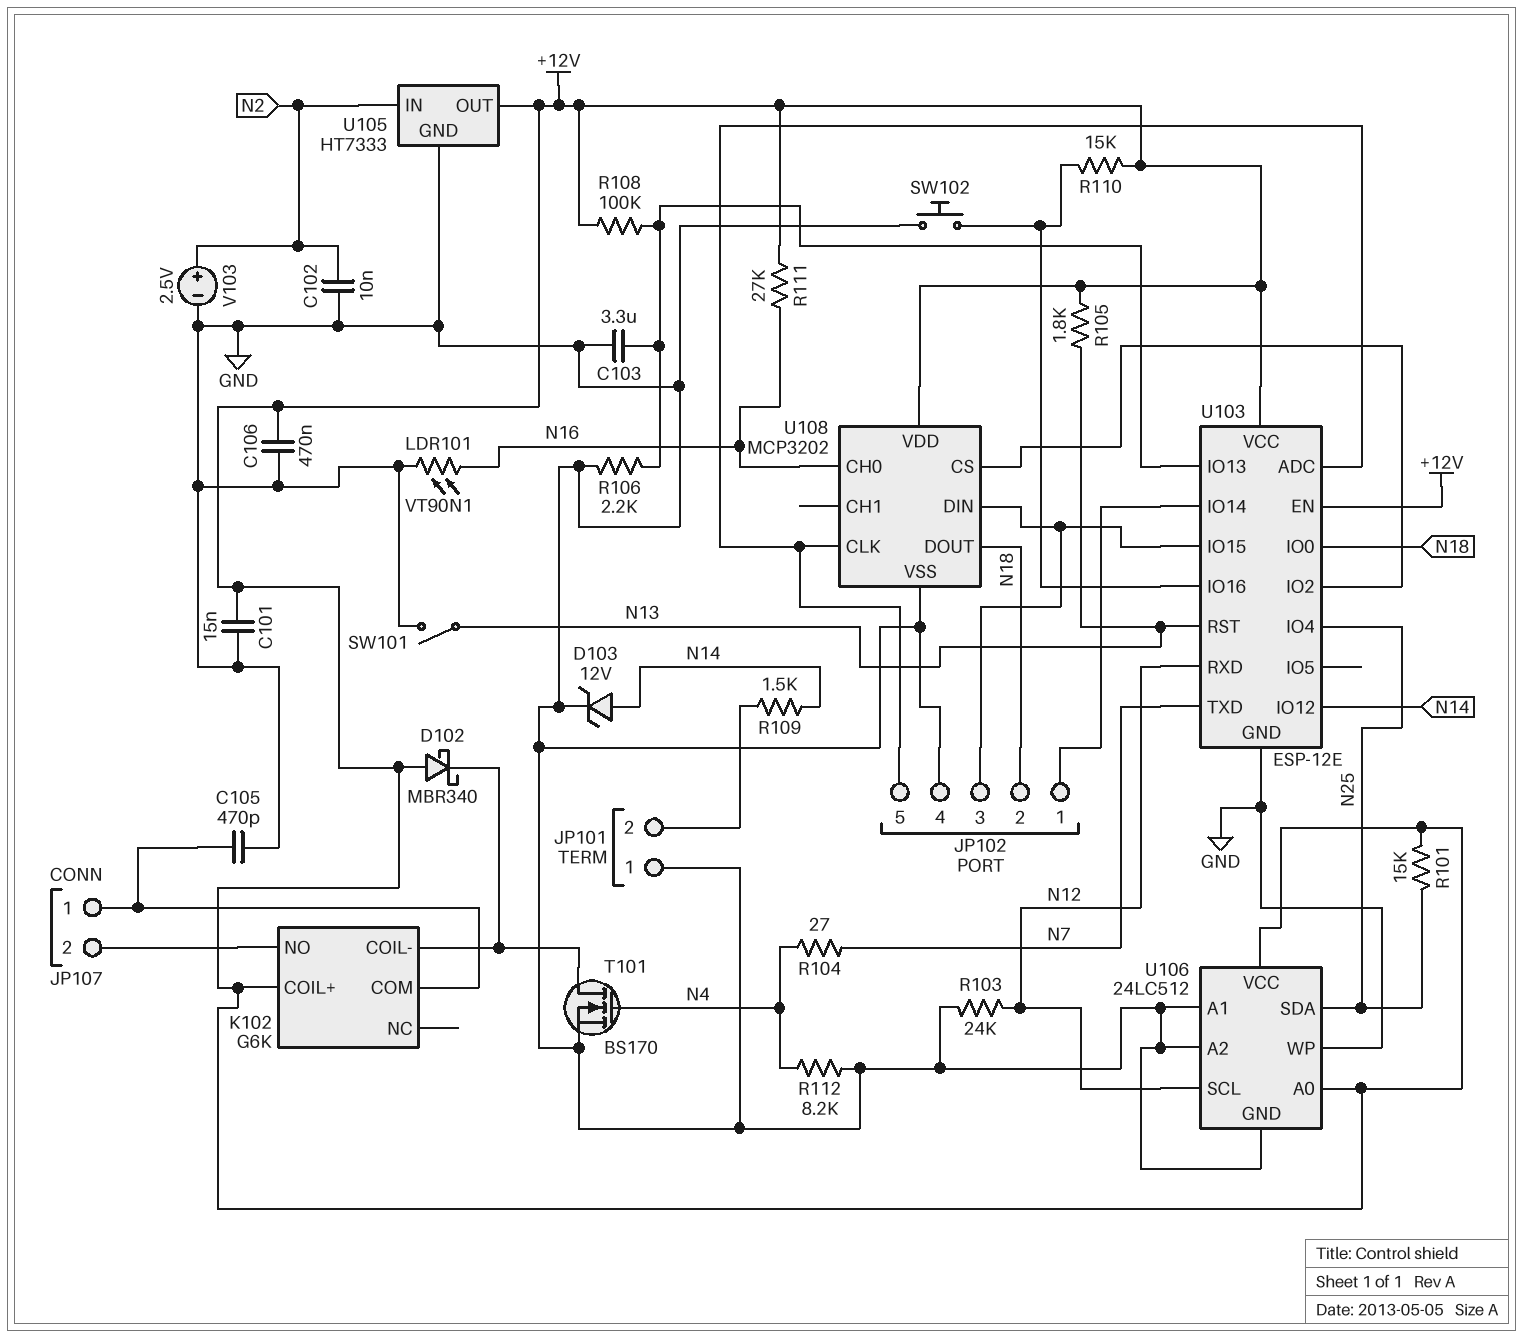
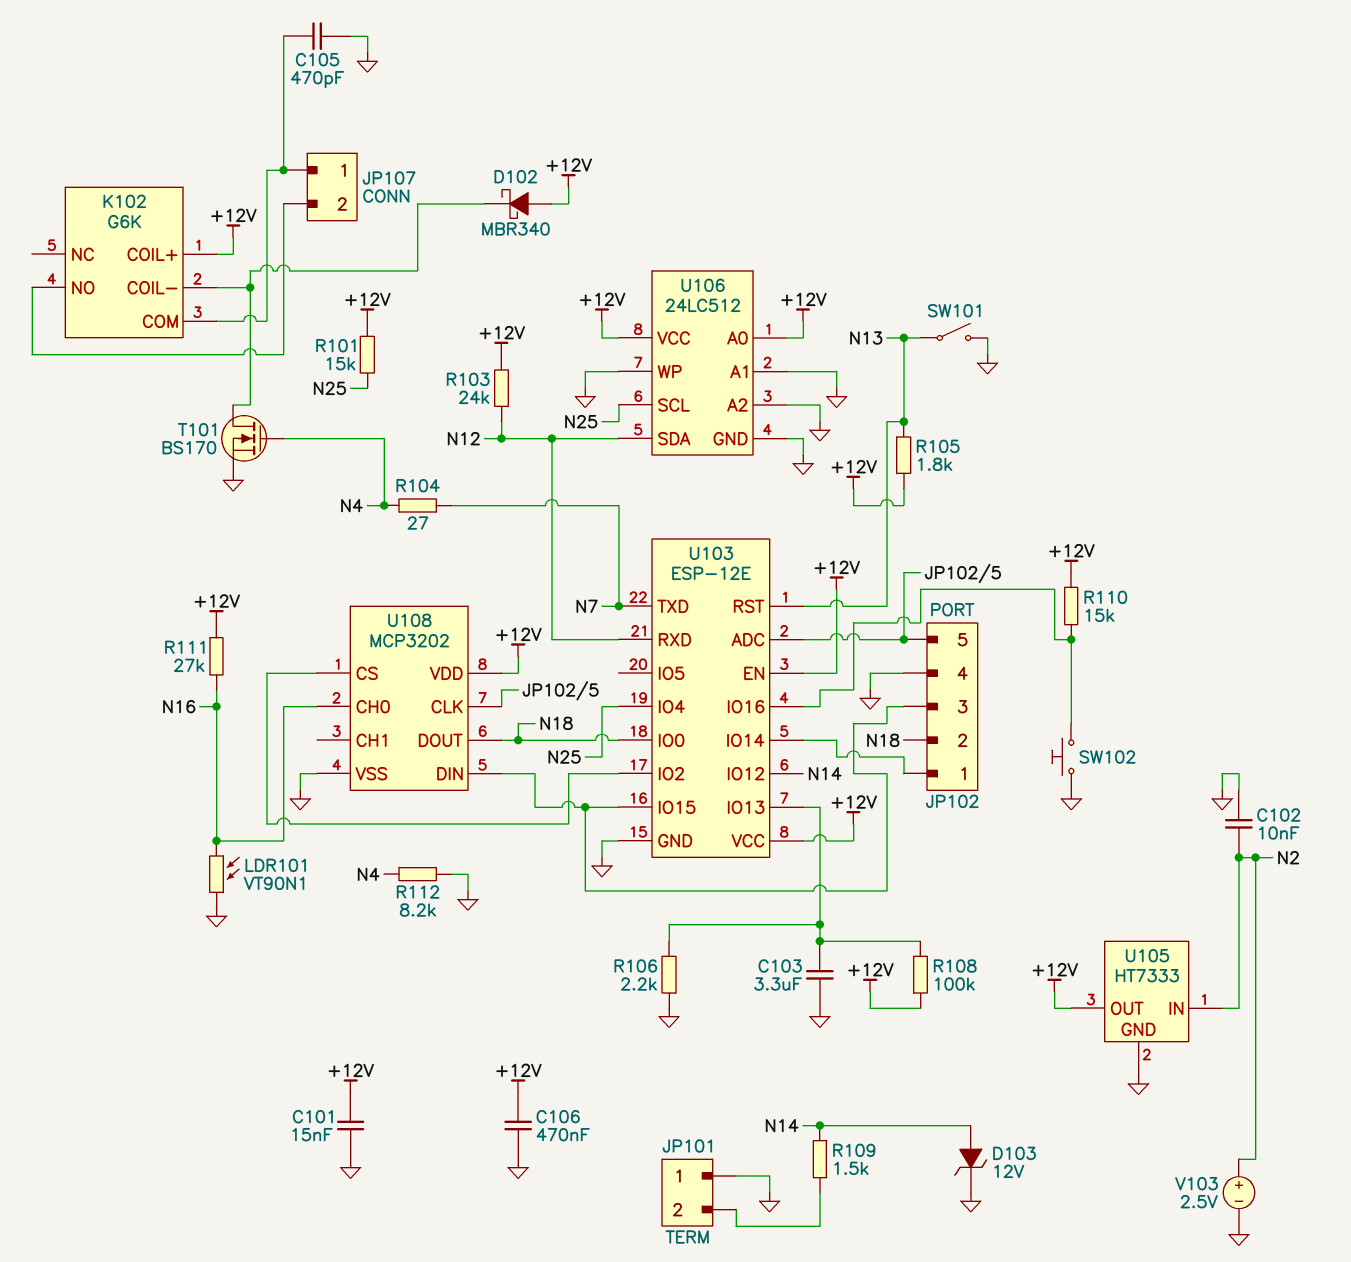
R103: 24k (GND, N12) -> 24k (+12V, N12)
U106 pin SCL: N12 -> N25
U106 pin SDA: N25 -> N12

